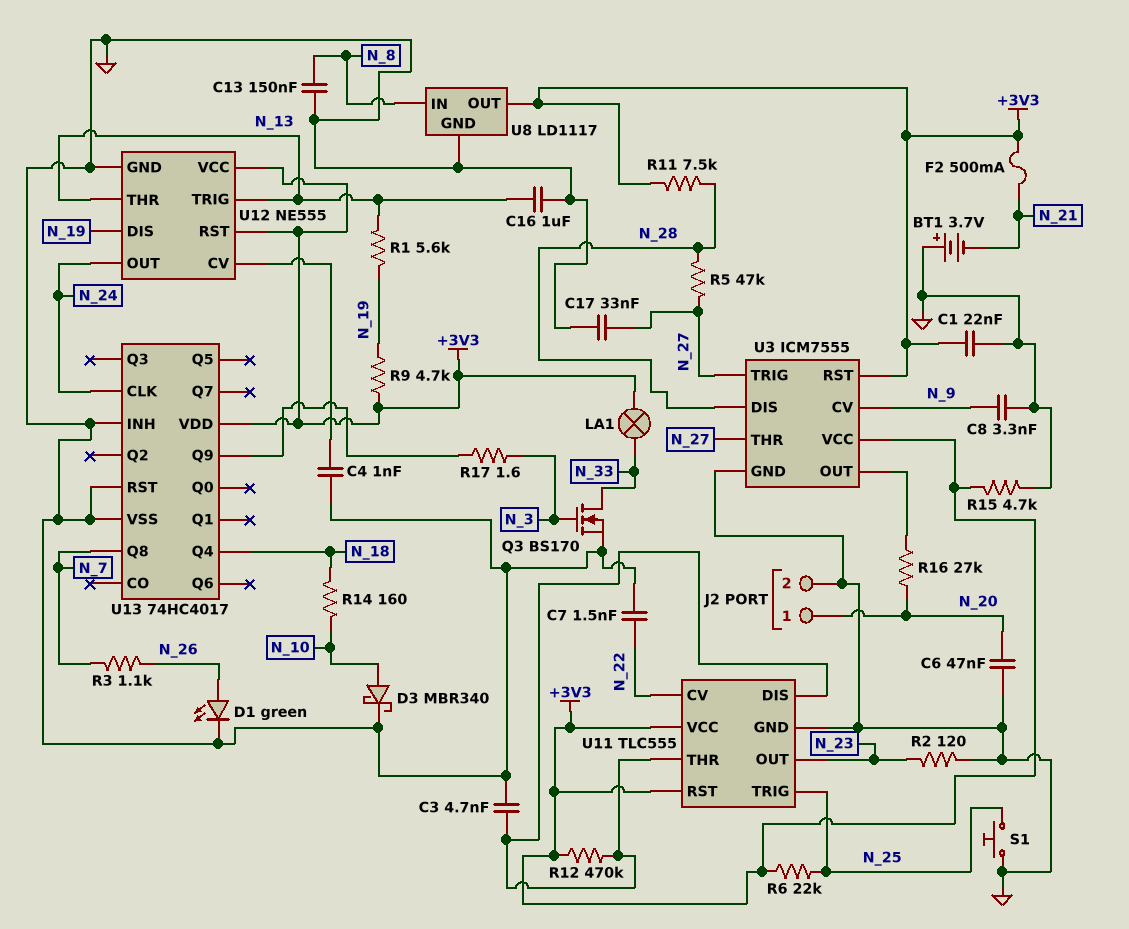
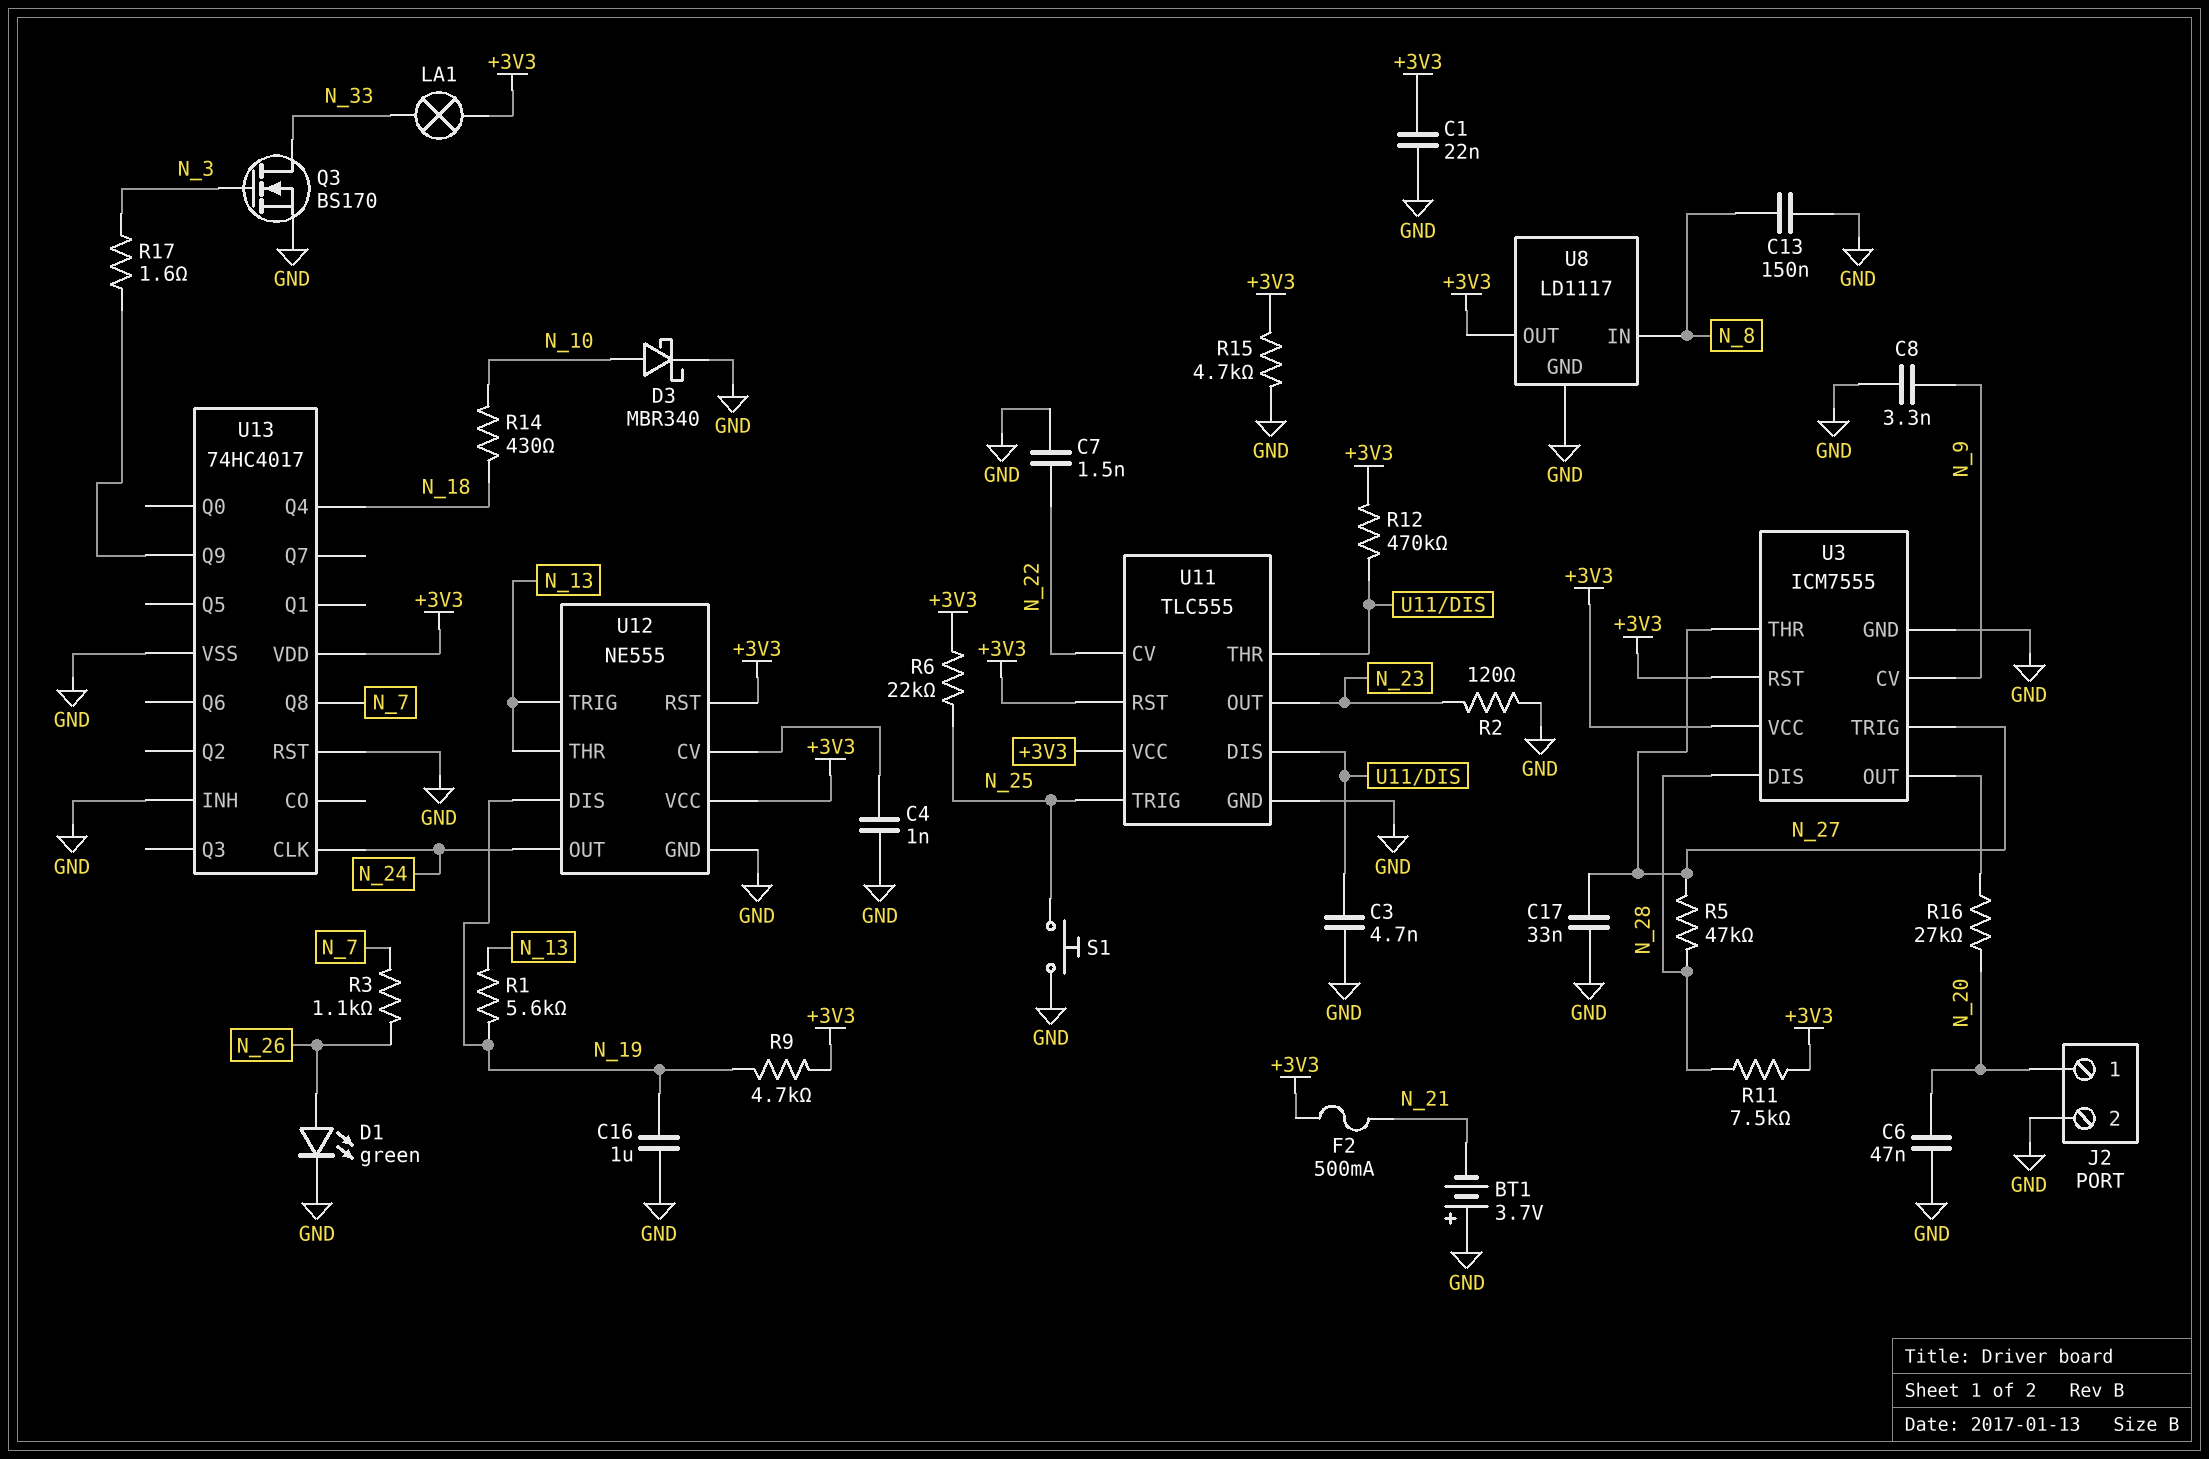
C16: 1uF (GND, N_13) -> 1uF (GND, N_19)
R14: 160 (N_10, N_18) -> 430 (N_10, N_18)

